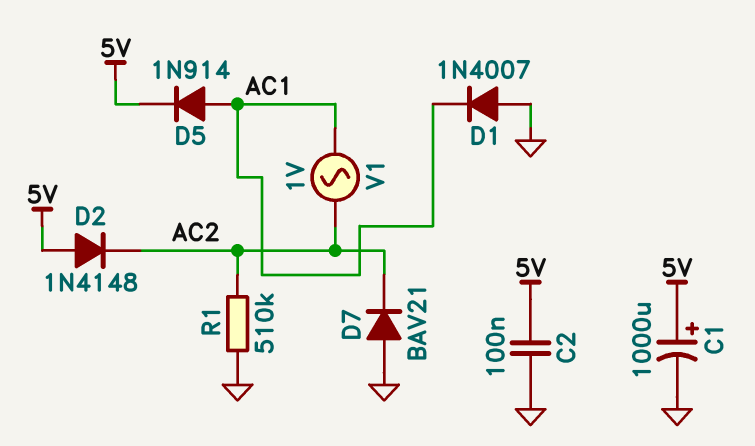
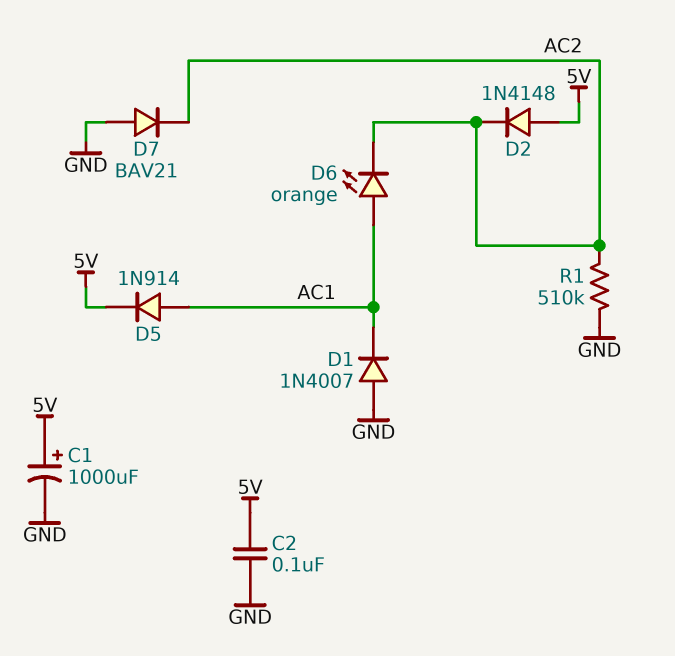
D6: none -> LED orange (A AC1, K AC2)
V1: AC 1V (AC1, AC2) -> none

